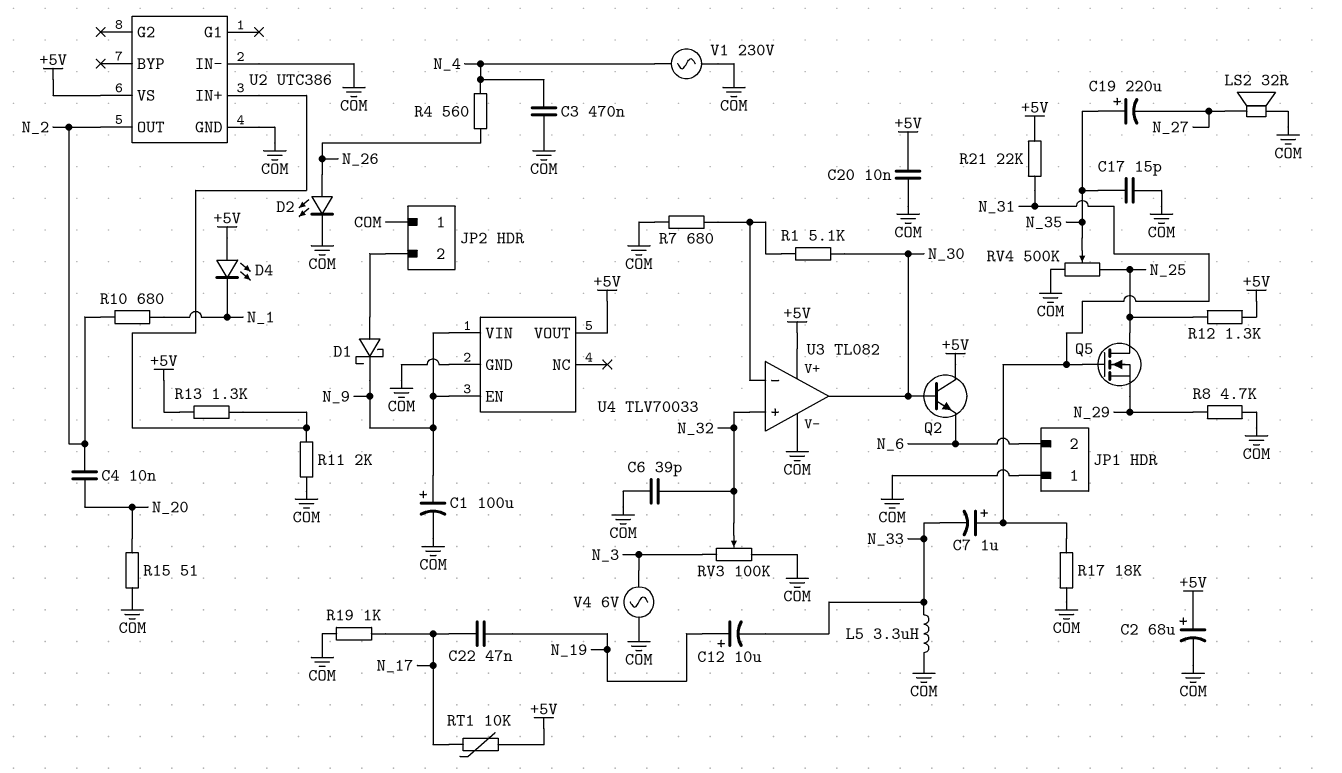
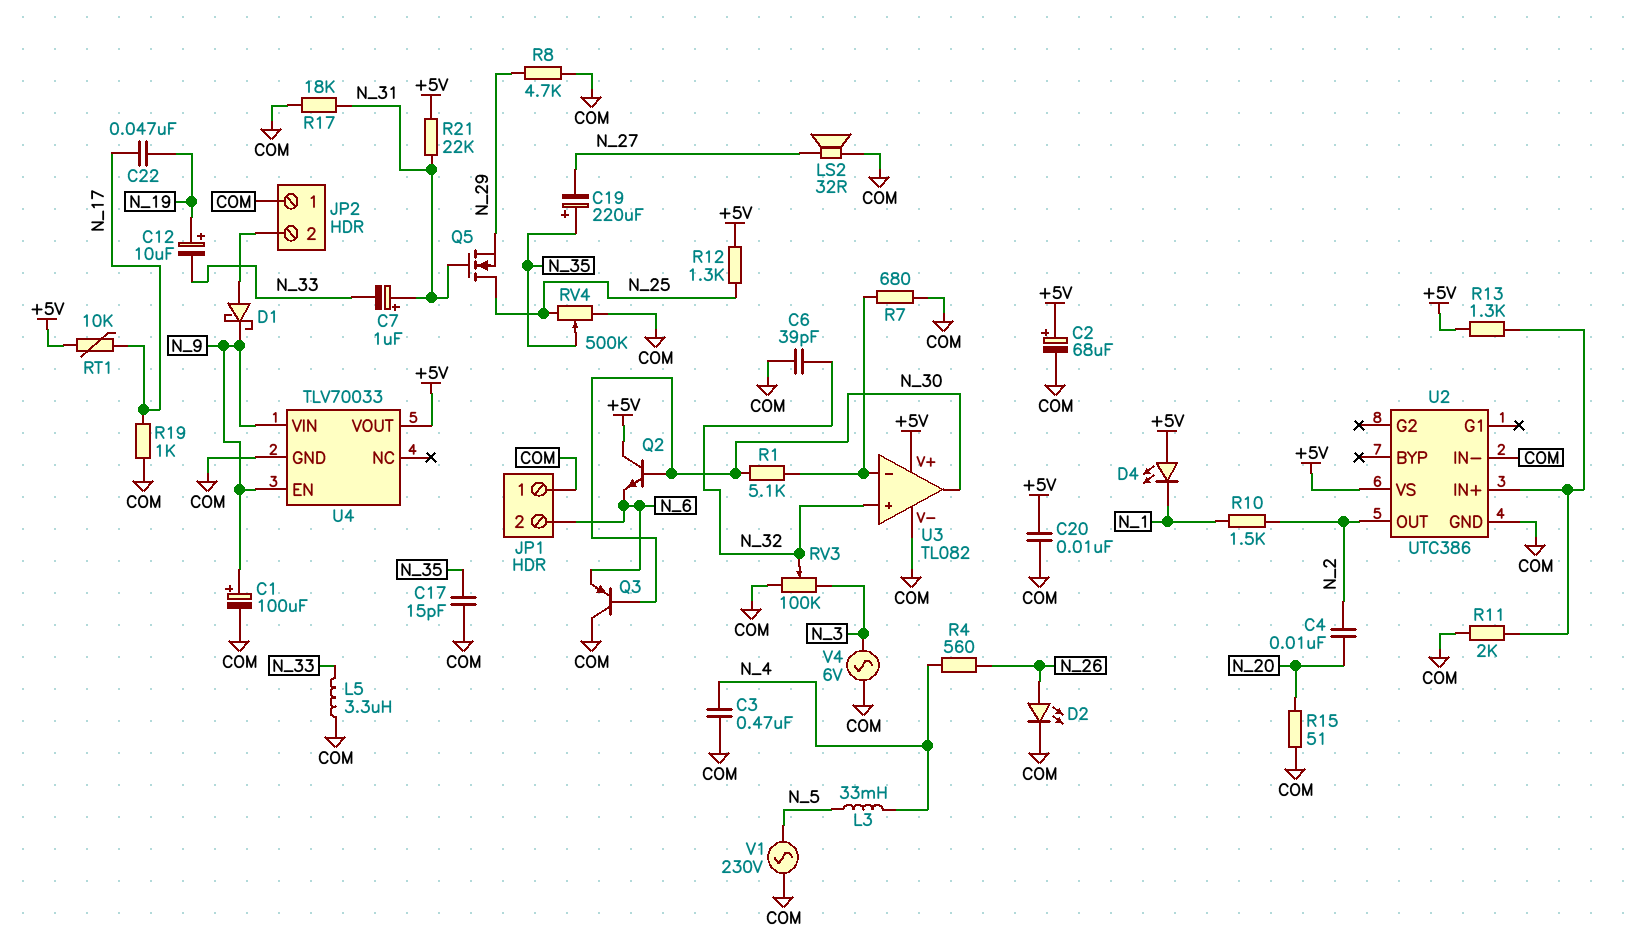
L3: none -> 33mH (N_4, N_5)
Q3: none -> PNP (B N_30, C COM, E N_6)
R10: 680 (N_1, N_2) -> 1.5k (N_1, N_2)
V1: AC 230V (COM, N_4) -> AC 230V (COM, N_5)

